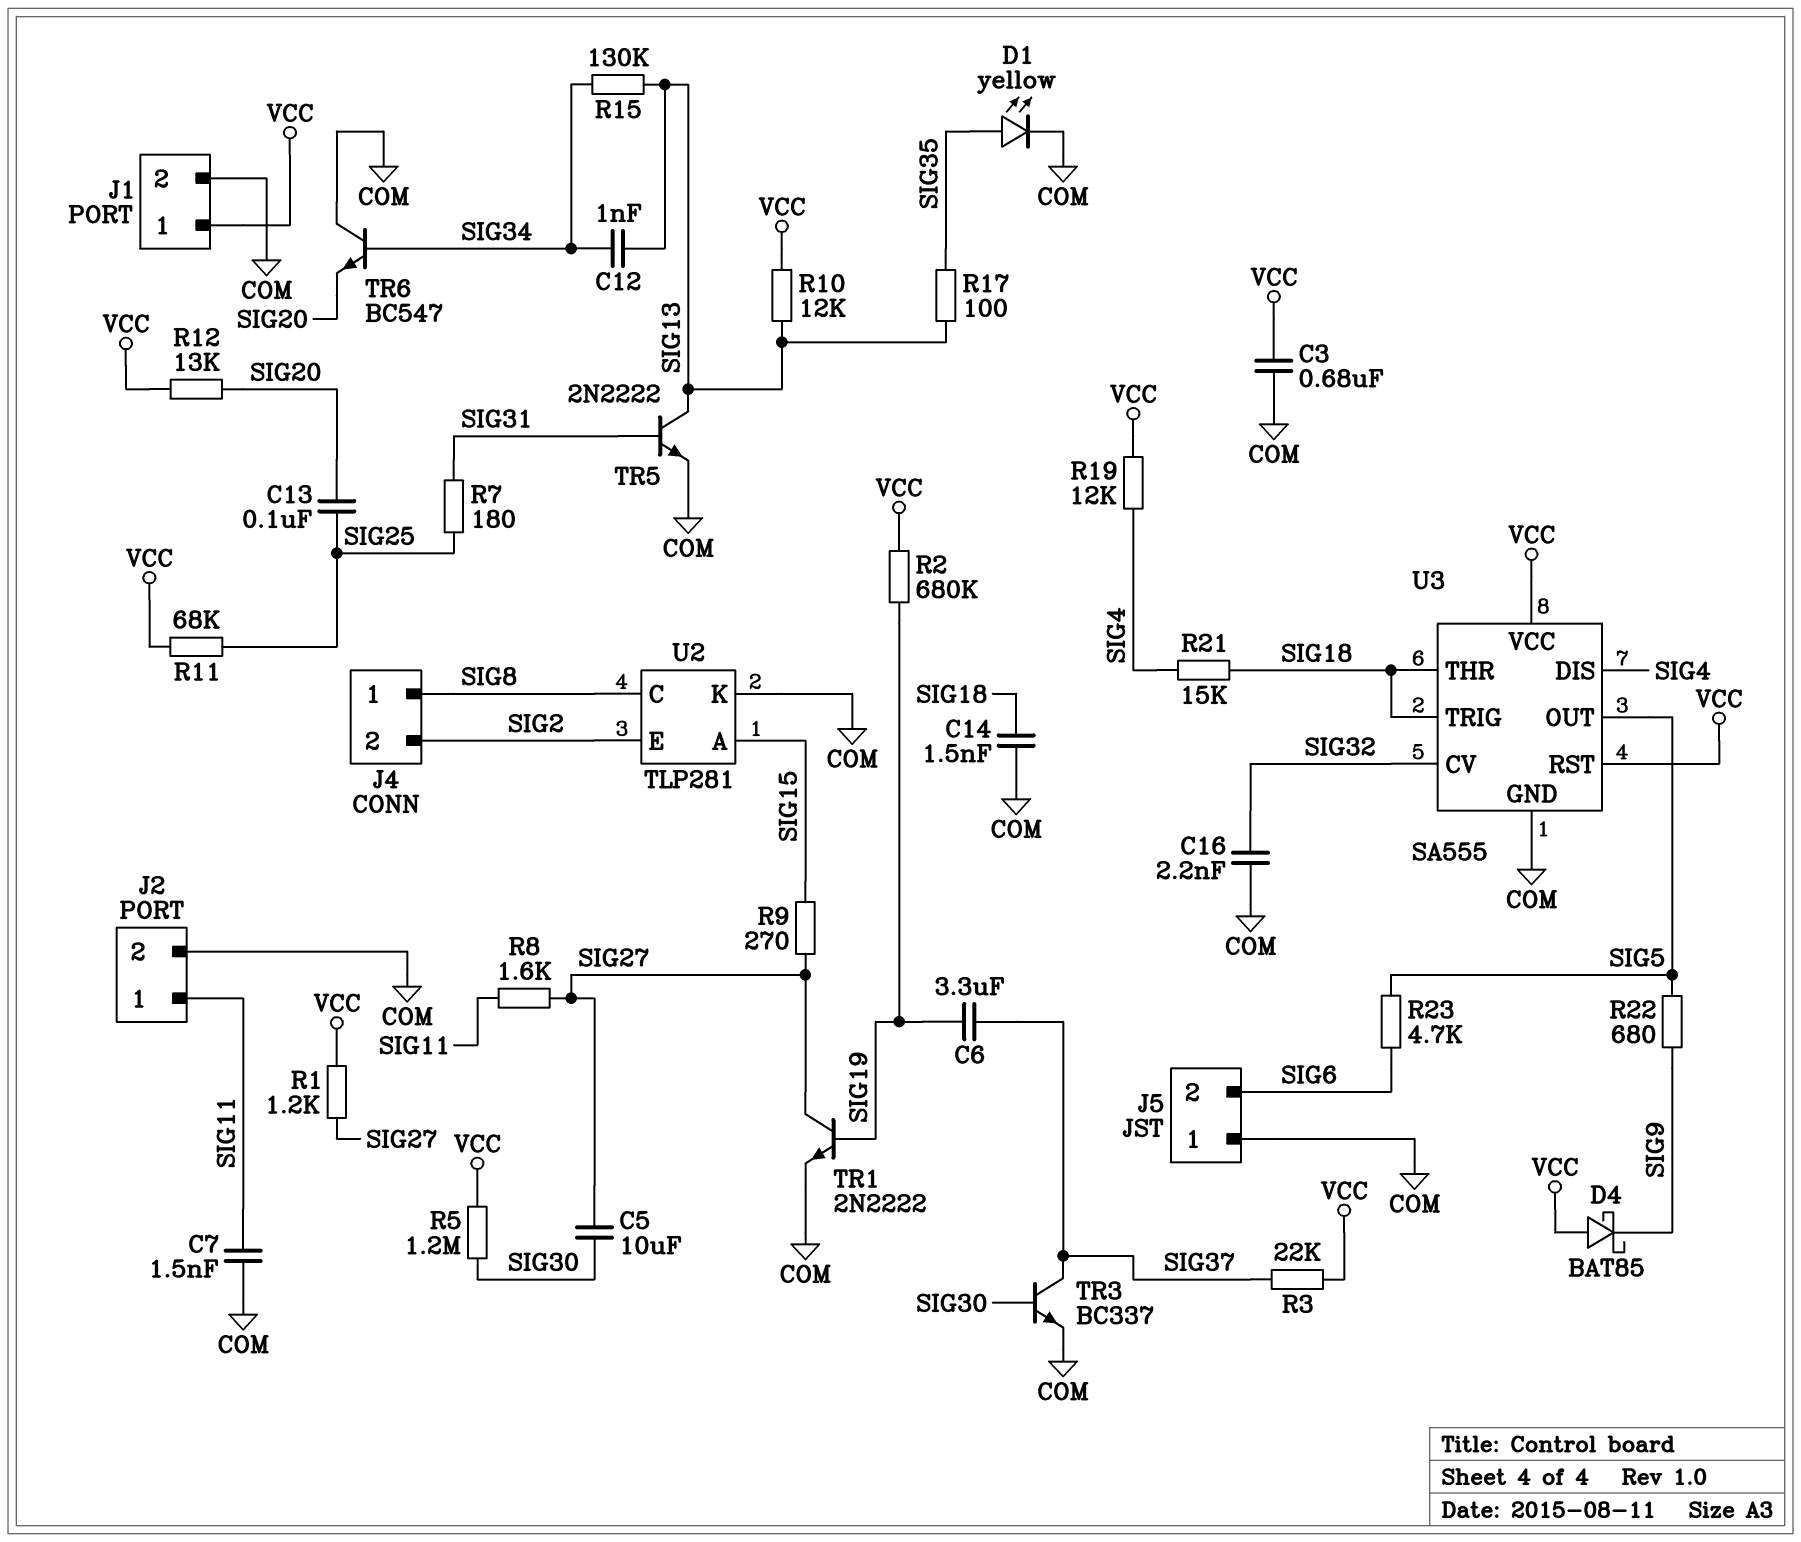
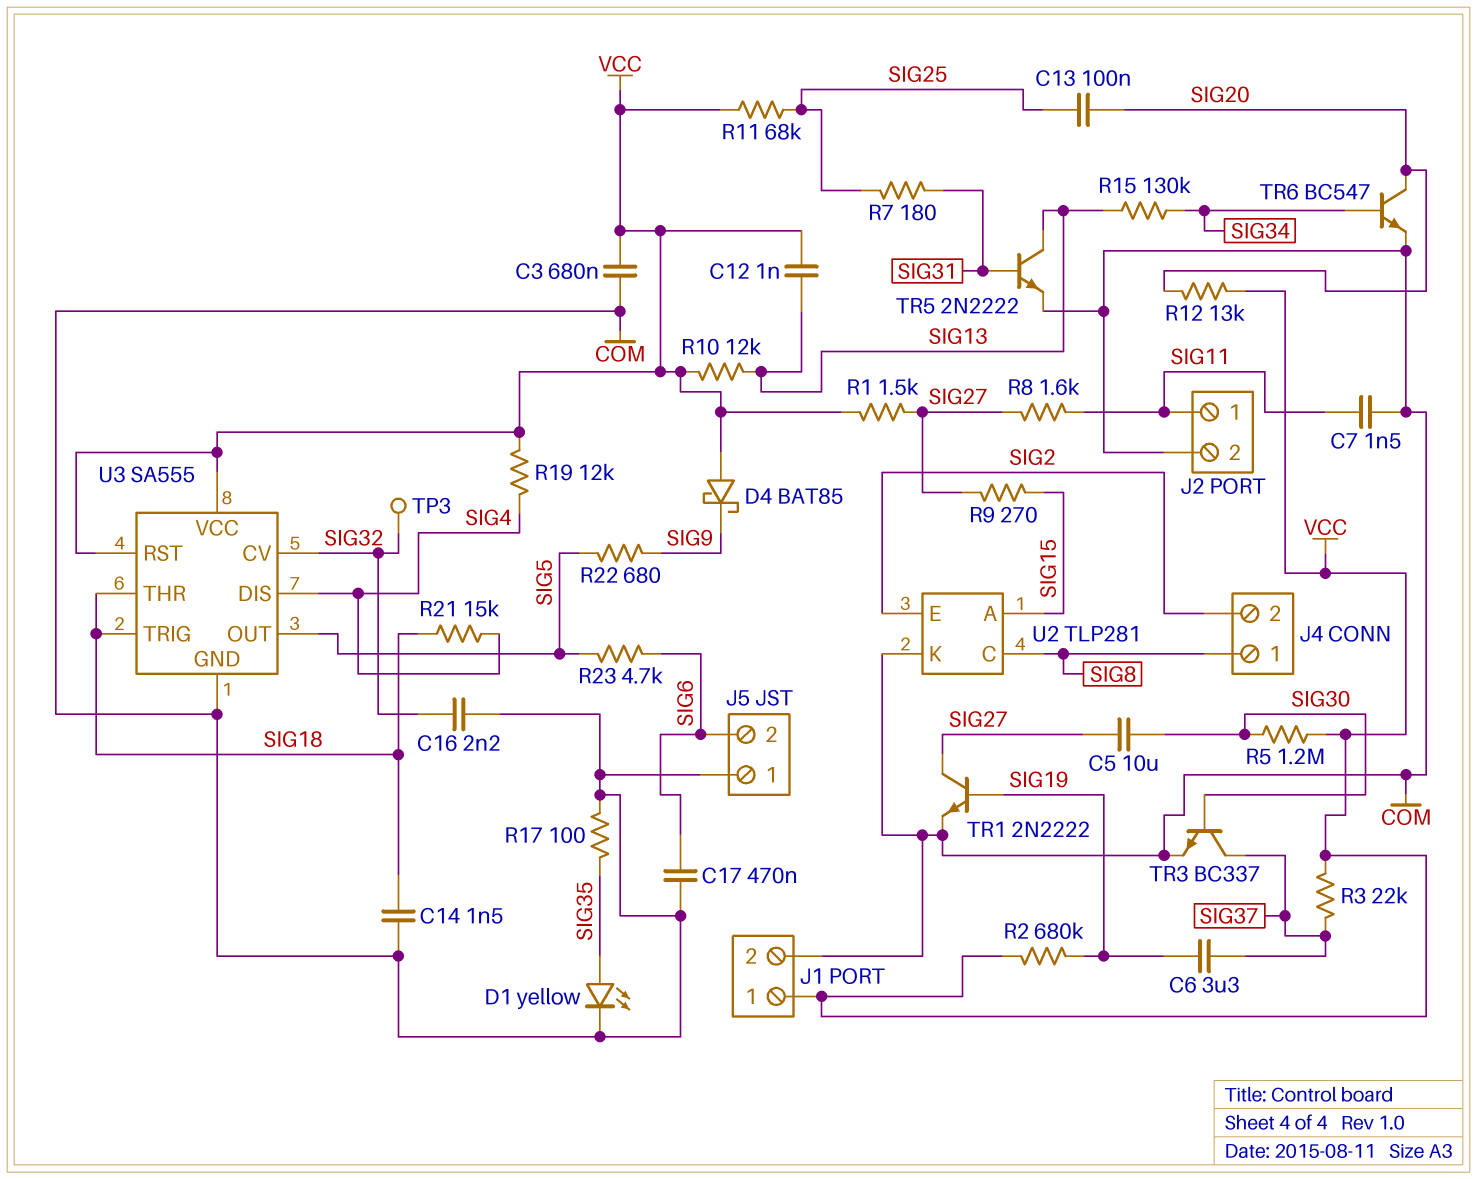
C12: 1nF (SIG13, SIG34) -> 1nF (SIG13, VCC)
C17: none -> 470nF (COM, SIG6)
R1: 1.2k (SIG27, VCC) -> 1.5k (SIG27, VCC)
R17: 100 (SIG13, SIG35) -> 100 (COM, SIG35)
TP3: none -> test point (SIG32)
TR6: NPN BC547 (B SIG34, C COM, E SIG20) -> NPN BC547 (B SIG34, C SIG20, E COM)

